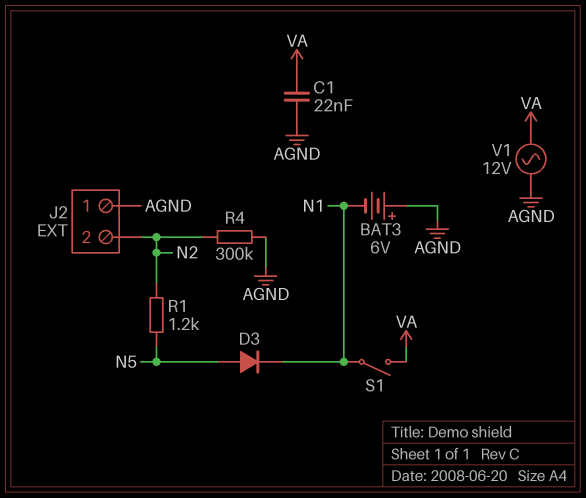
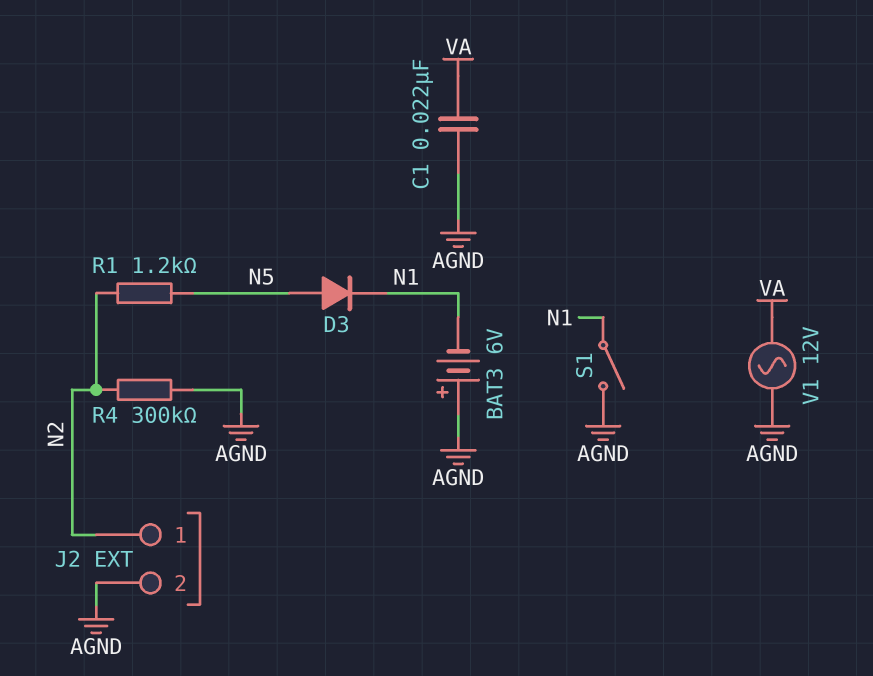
J2 pin 1: AGND -> N2
J2 pin 2: N2 -> AGND
S1: switch (N1, VA) -> switch (AGND, N1)

